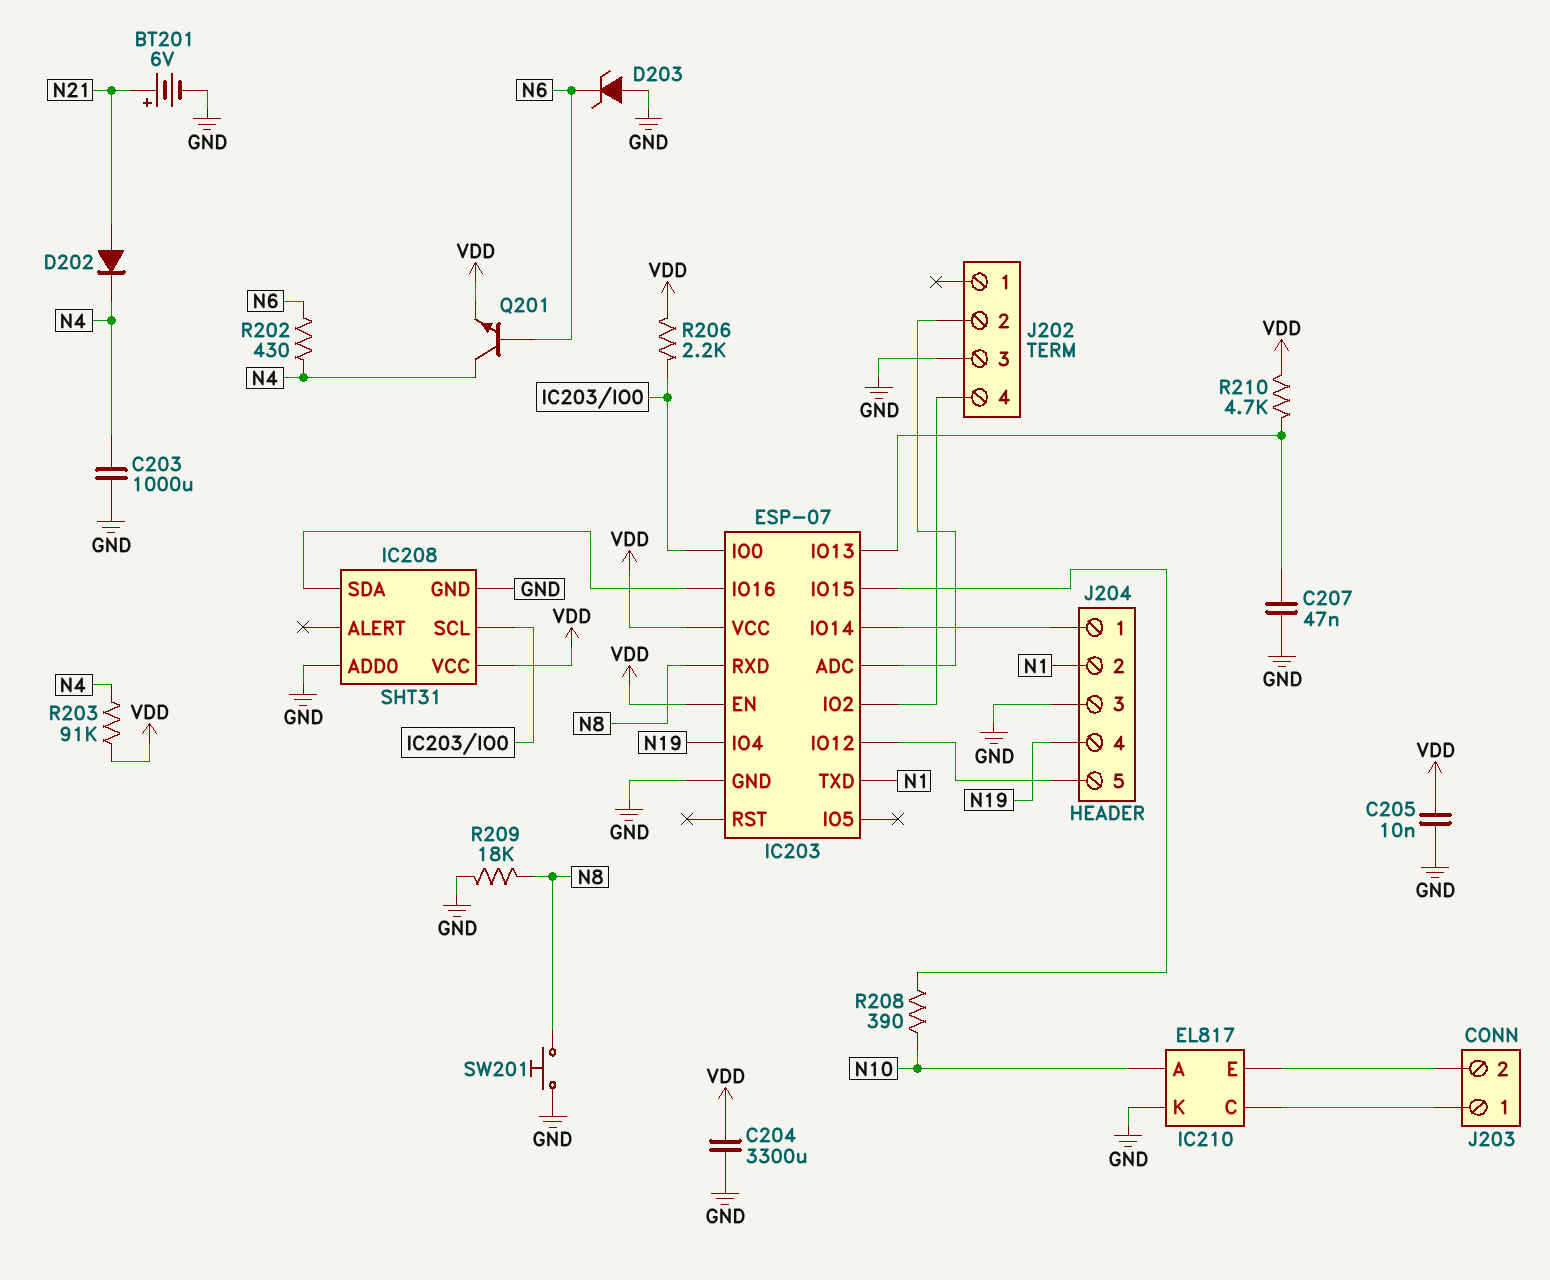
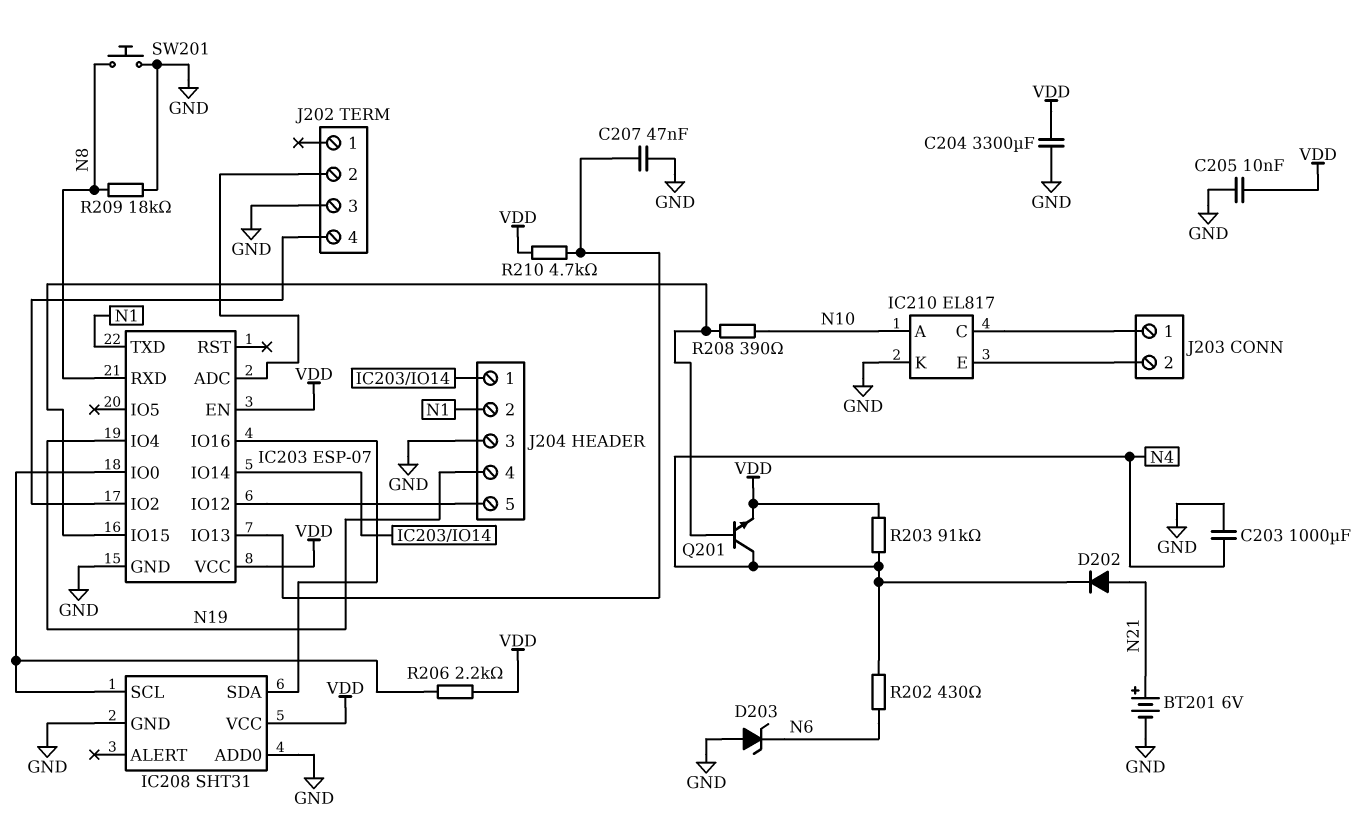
Q201: NPN (B N6, C N4, E VDD) -> NPN (B IC203/IO15, C N4, E VDD)

